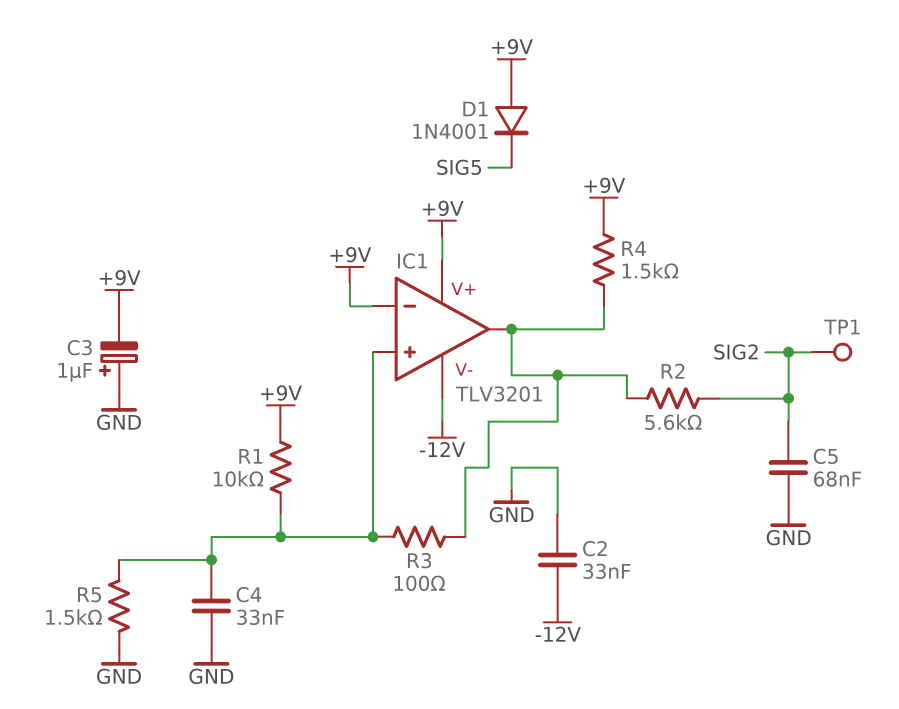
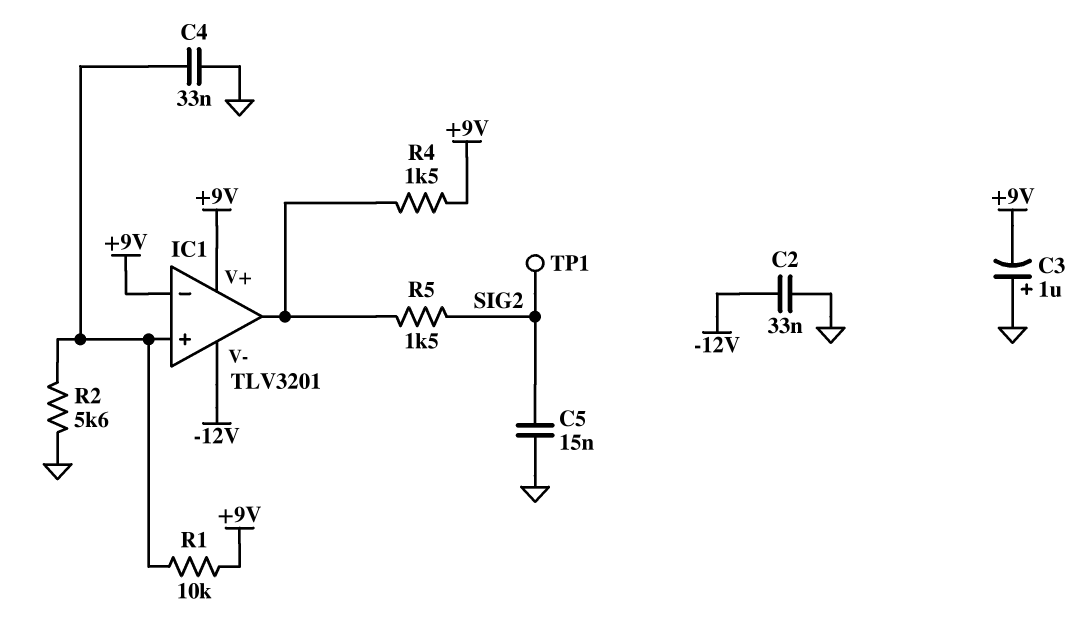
C5: 68nF (GND, SIG2) -> 15nF (GND, SIG2)
D1: diode 1N4001 (A +9V, K SIG5) -> none
R2: 5.6k (IC1/out, SIG2) -> 5.6k (GND, IC1/in+)
R3: 100 (IC1/in+, IC1/out) -> none
R5: 1.5k (GND, IC1/in+) -> 1.5k (IC1/out, SIG2)

